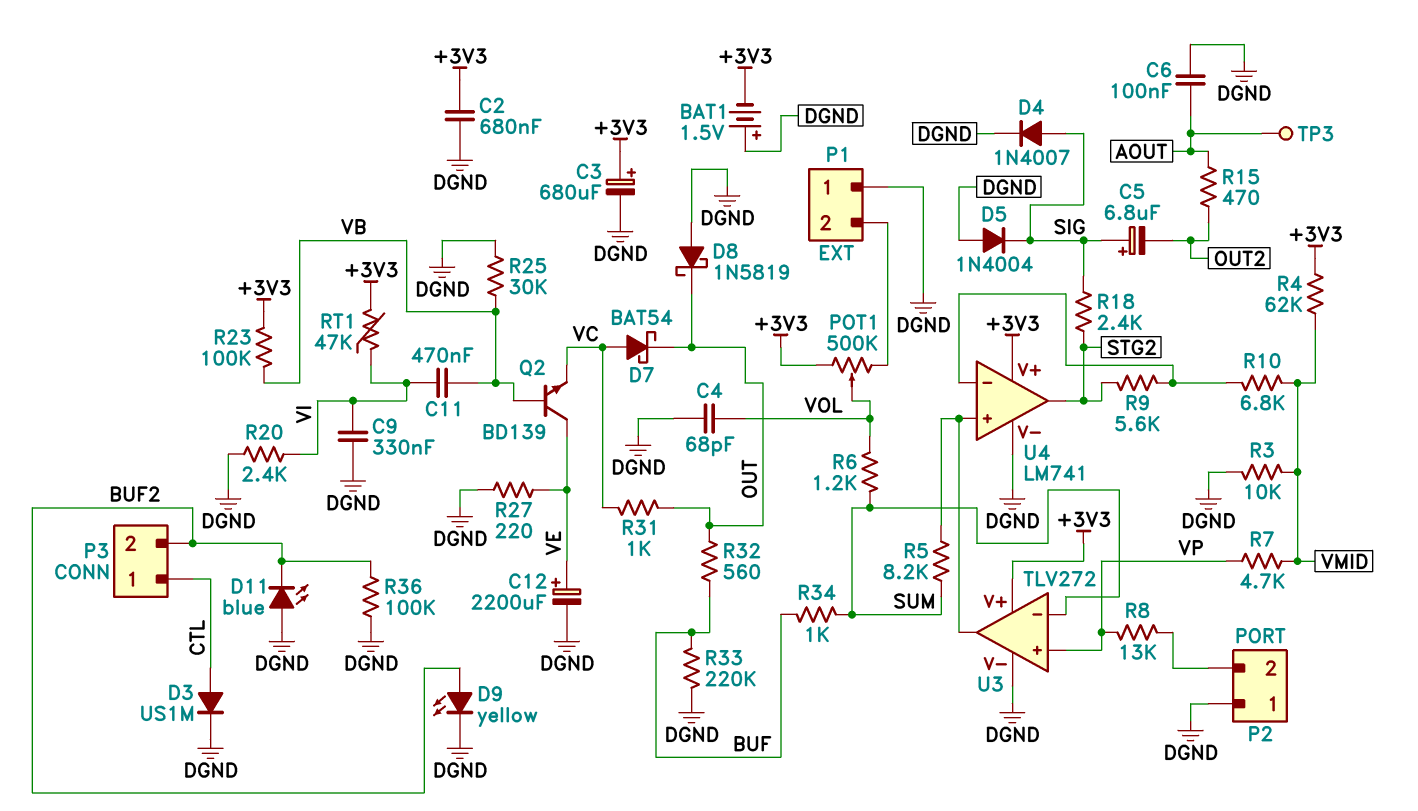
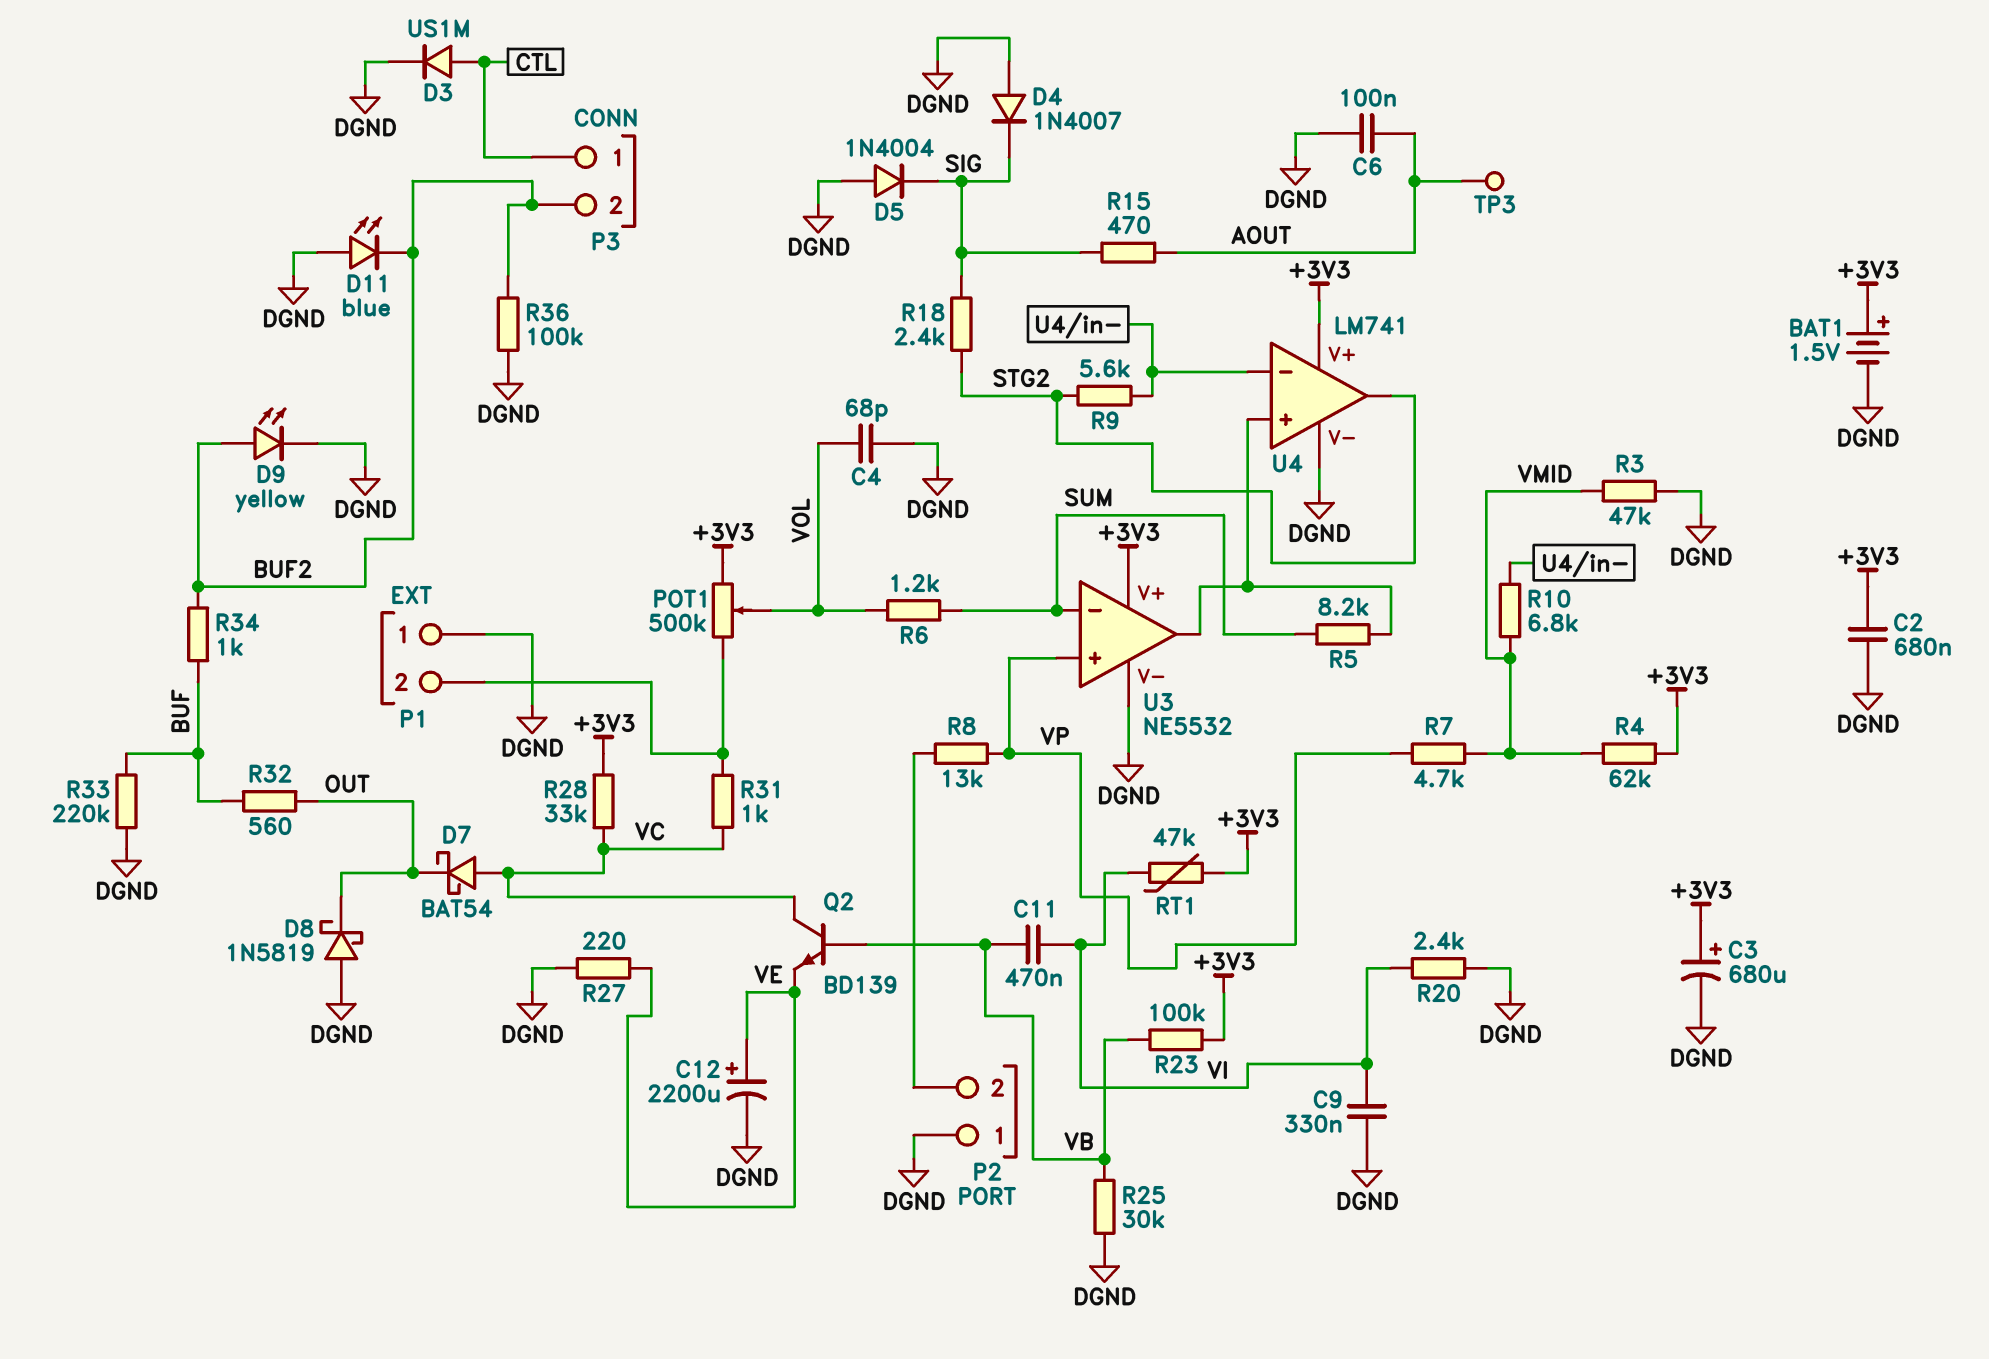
BAT1: 1.5V (plus DGND, minus +3V3) -> 1.5V (plus +3V3, minus DGND)
C5: 6.8uF (plus SIG, minus OUT2) -> none
D4: diode 1N4007 (A SIG, K DGND) -> diode 1N4007 (A DGND, K SIG)
Q2: NPN BD139 (B VB, C VE, E VC) -> NPN BD139 (B VB, C VC, E VE)
R3: 10k (DGND, VMID) -> 47k (DGND, VMID)
R15: 470 (AOUT, OUT2) -> 470 (AOUT, SIG)
R28: none -> 33k (+3V3, VC)
R31: 1k (OUT, VC) -> 1k (P1/2, VC)
R34: 1k (BUF, SUM) -> 1k (BUF, BUF2)
U3: TLV272 -> NE5532

